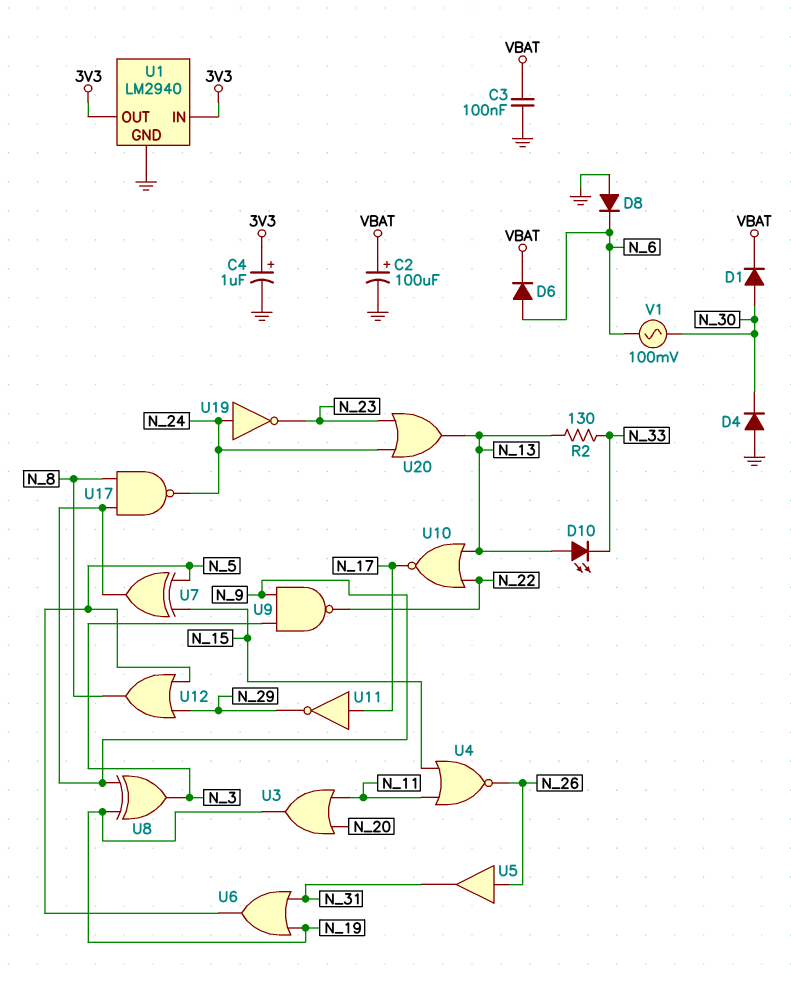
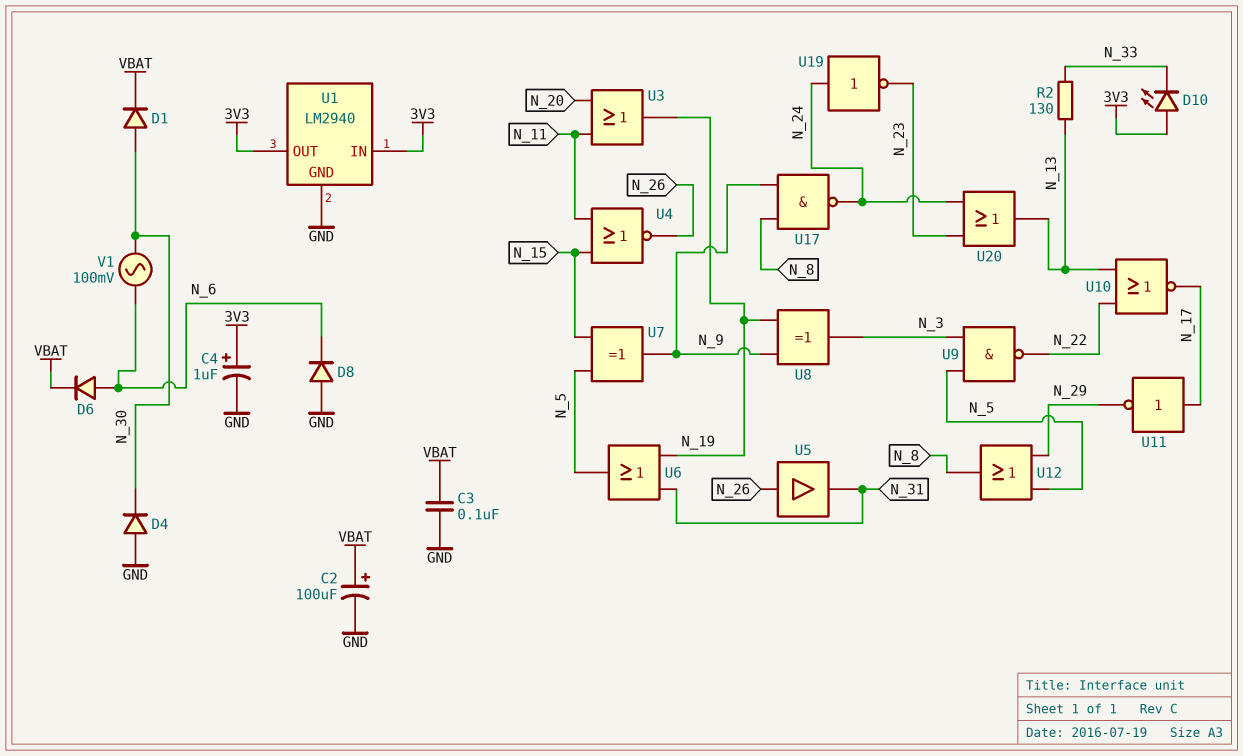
D10: LED (A N_13, K N_33) -> LED (A 3V3, K N_33)
U9: NAND (in N_3, in N_9, out N_22) -> NAND (in N_3, in N_5, out N_22)

